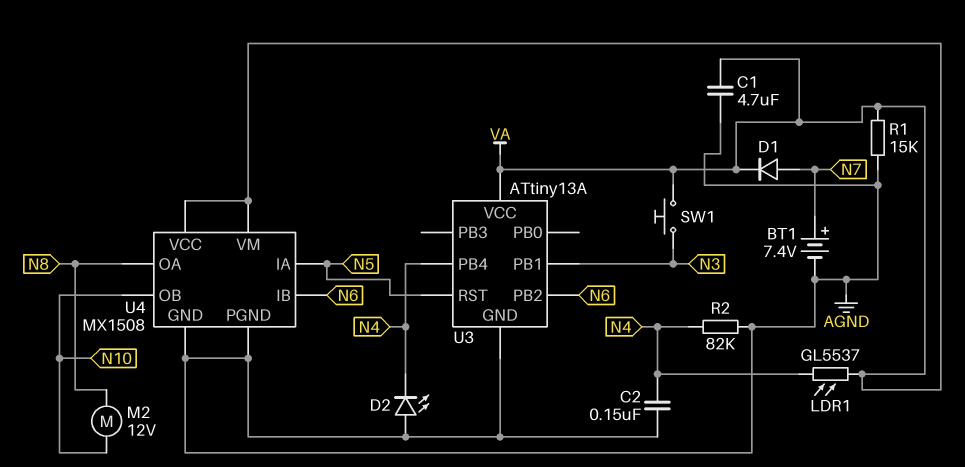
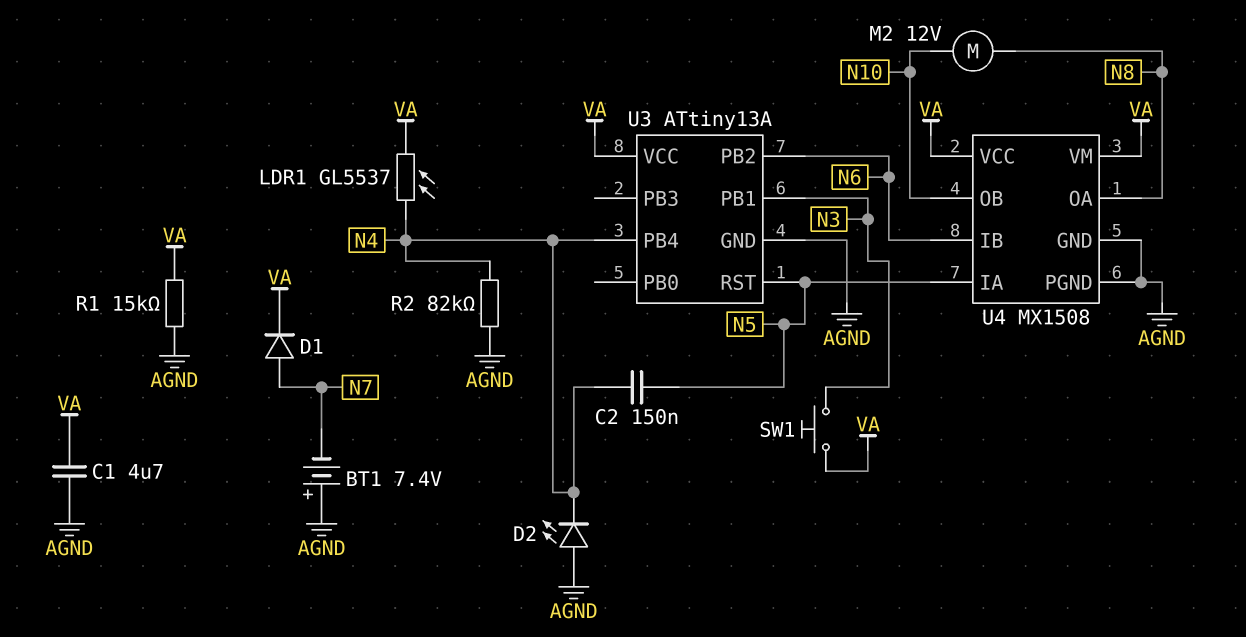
BT1: 7.4V (plus N7, minus AGND) -> 7.4V (plus AGND, minus N7)
C2: 150nF (AGND, N4) -> 150nF (N4, N5)

